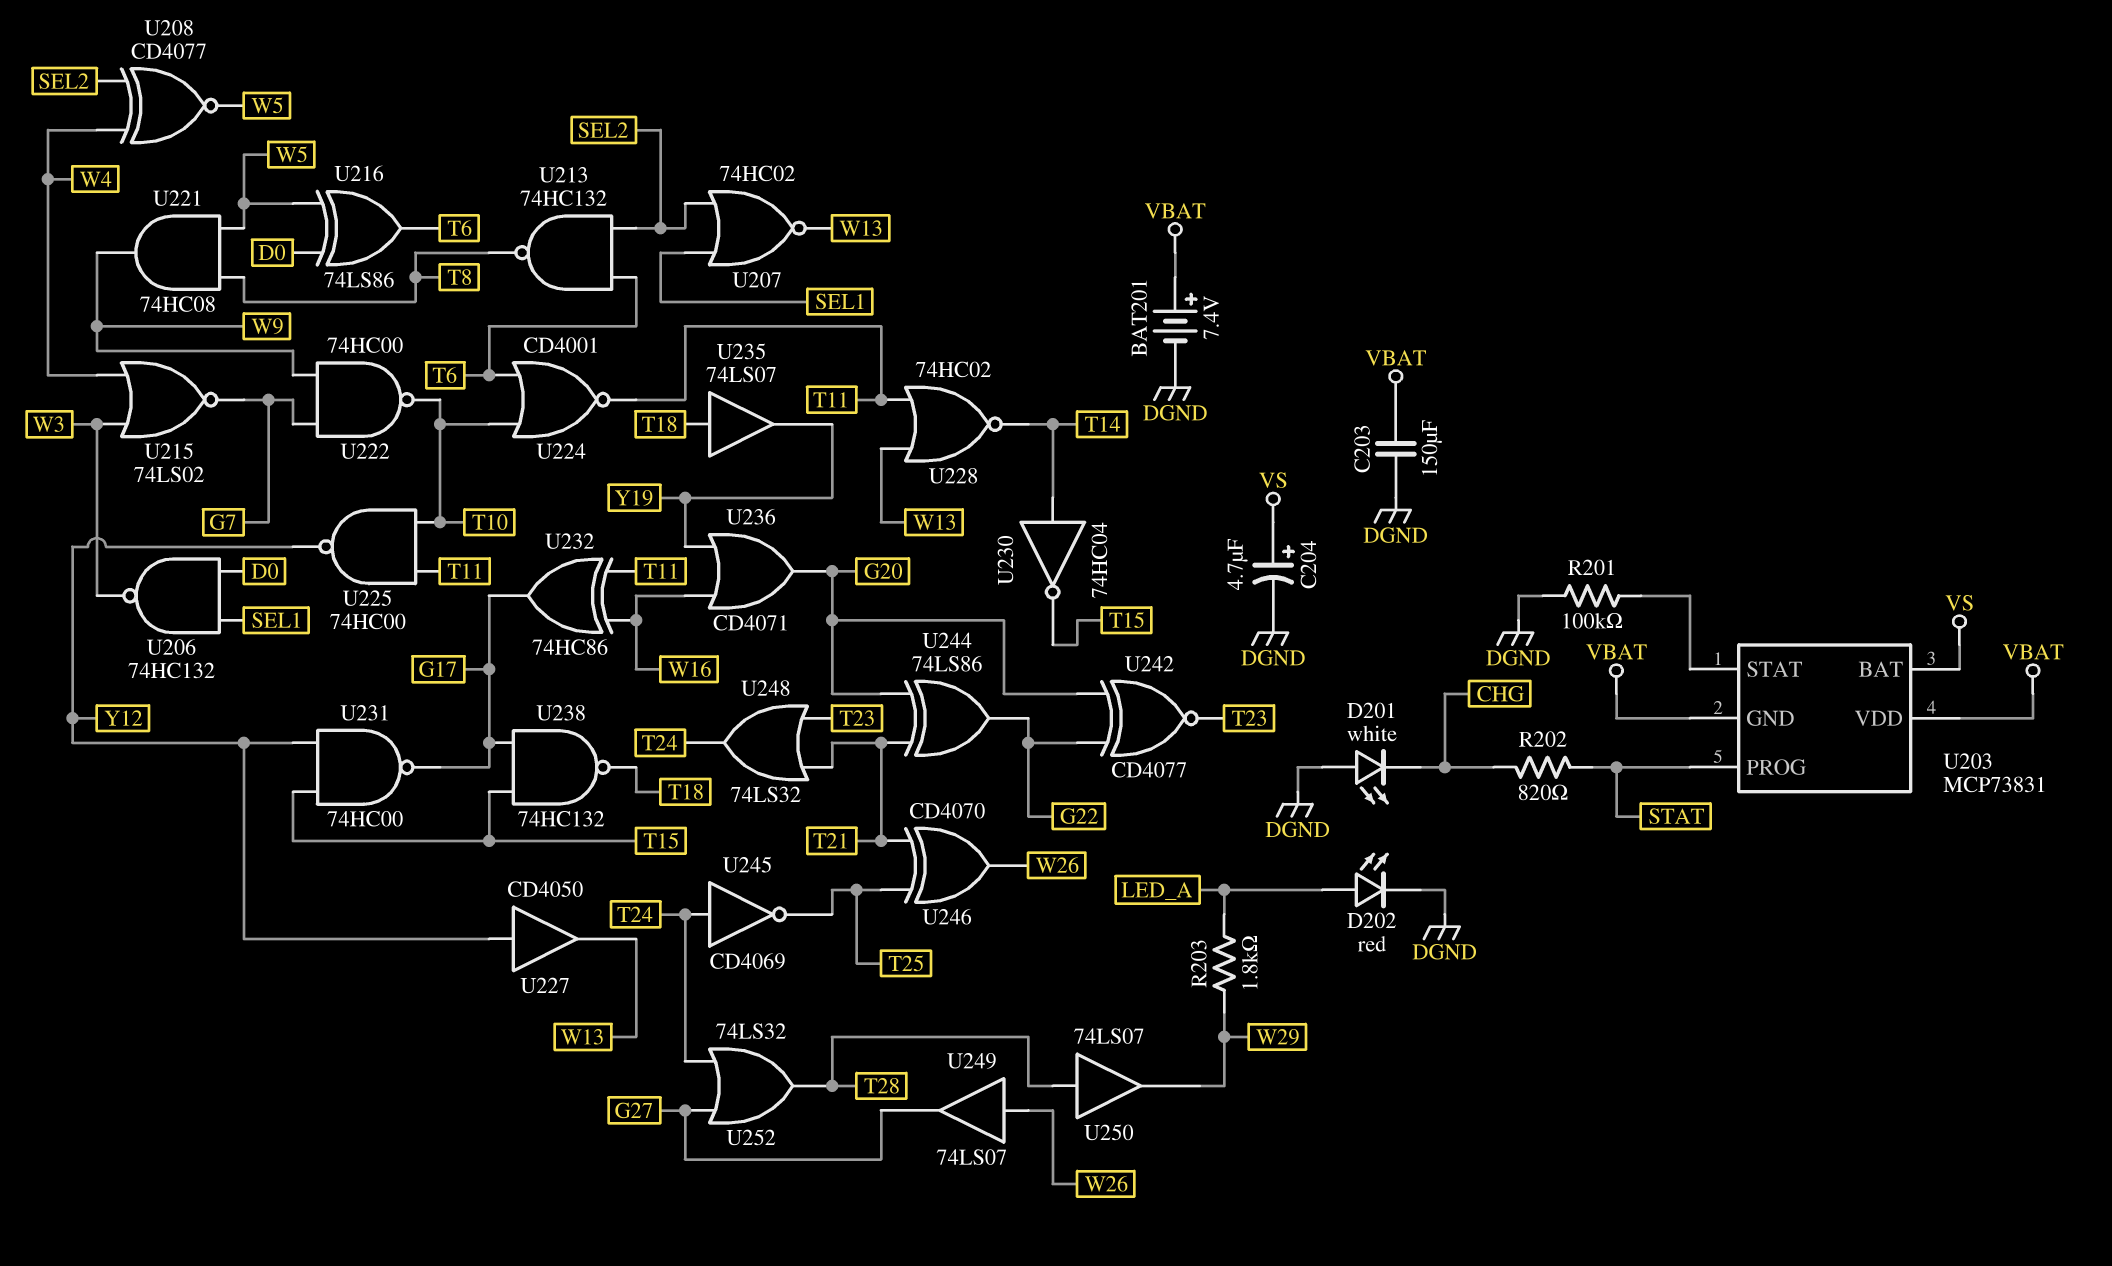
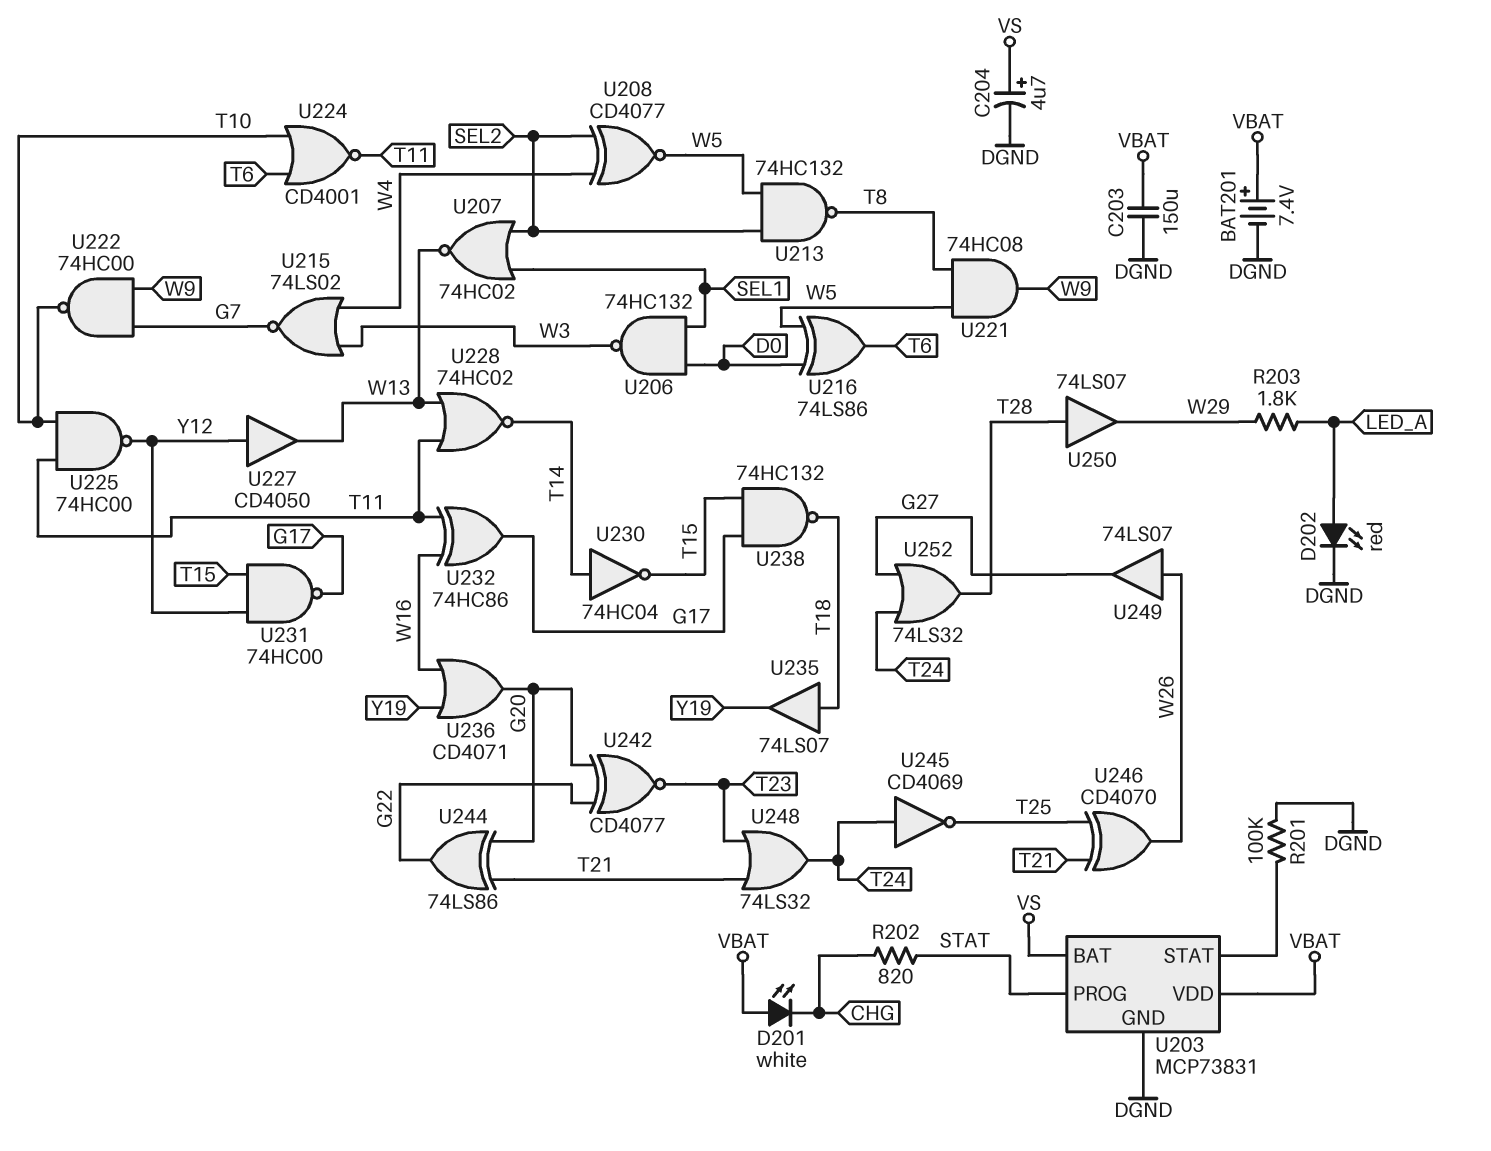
D201: LED white (A DGND, K CHG) -> LED white (A VBAT, K CHG)
U203 pin GND: VBAT -> DGND
U213: NAND 74HC132 (in SEL2, in T6, out T8) -> NAND 74HC132 (in SEL2, in W5, out T8)

